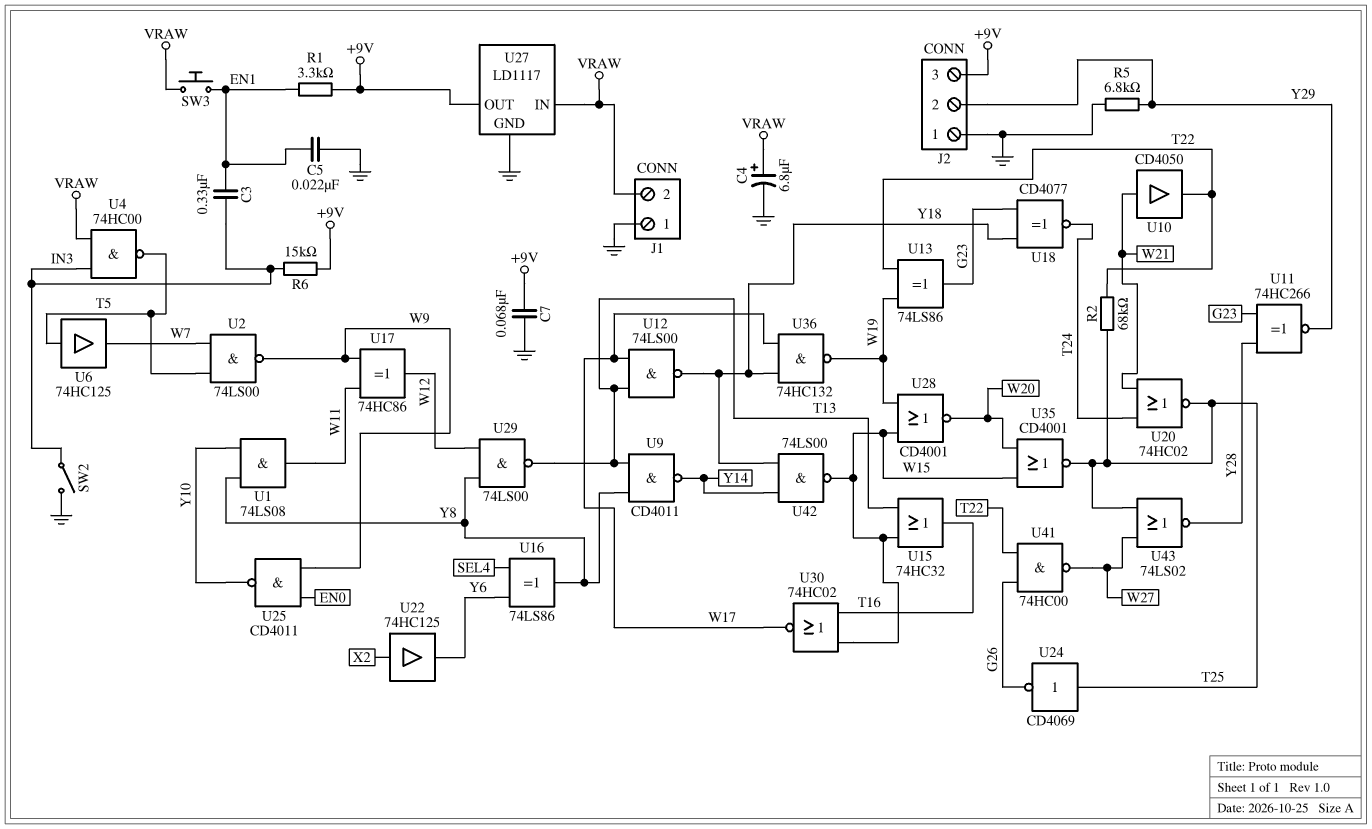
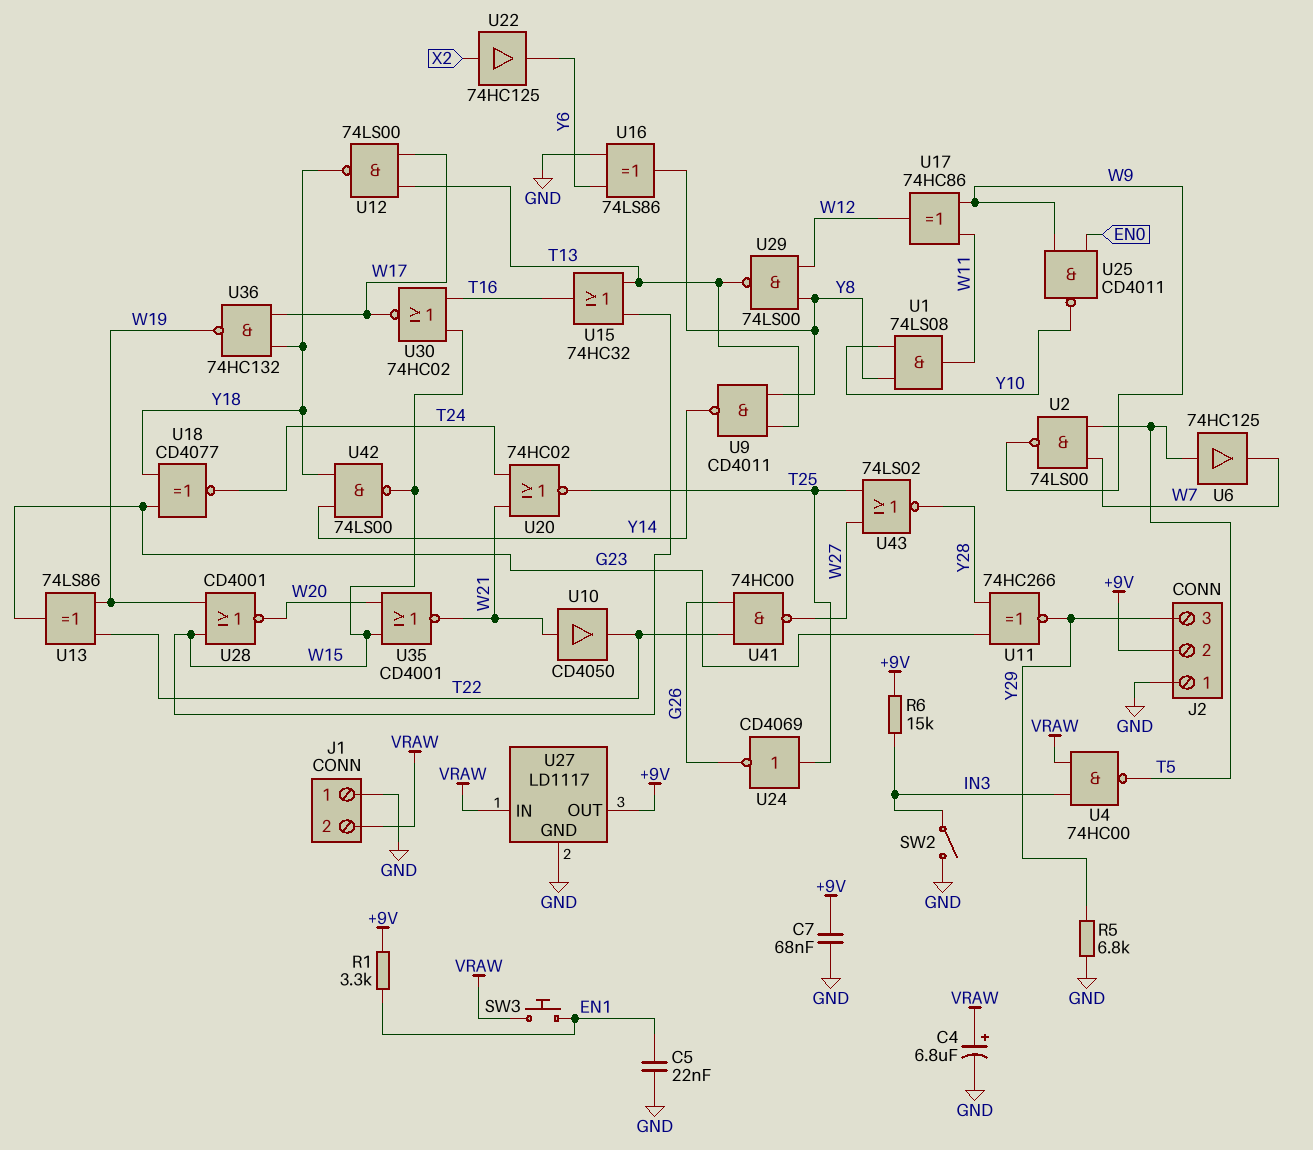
C3: 330nF (EN1, IN3) -> none
J2 pin 2: Y29 -> +9V
J2 pin 3: +9V -> Y29
R2: 68k (T22, T25) -> none
U16: XOR 74LS86 (in SEL4, in Y6, out Y8) -> XOR 74LS86 (in GND, in Y6, out Y8)
U35: NOR CD4001 (in W15, in W20, out T25) -> NOR CD4001 (in W15, in W20, out W21)

